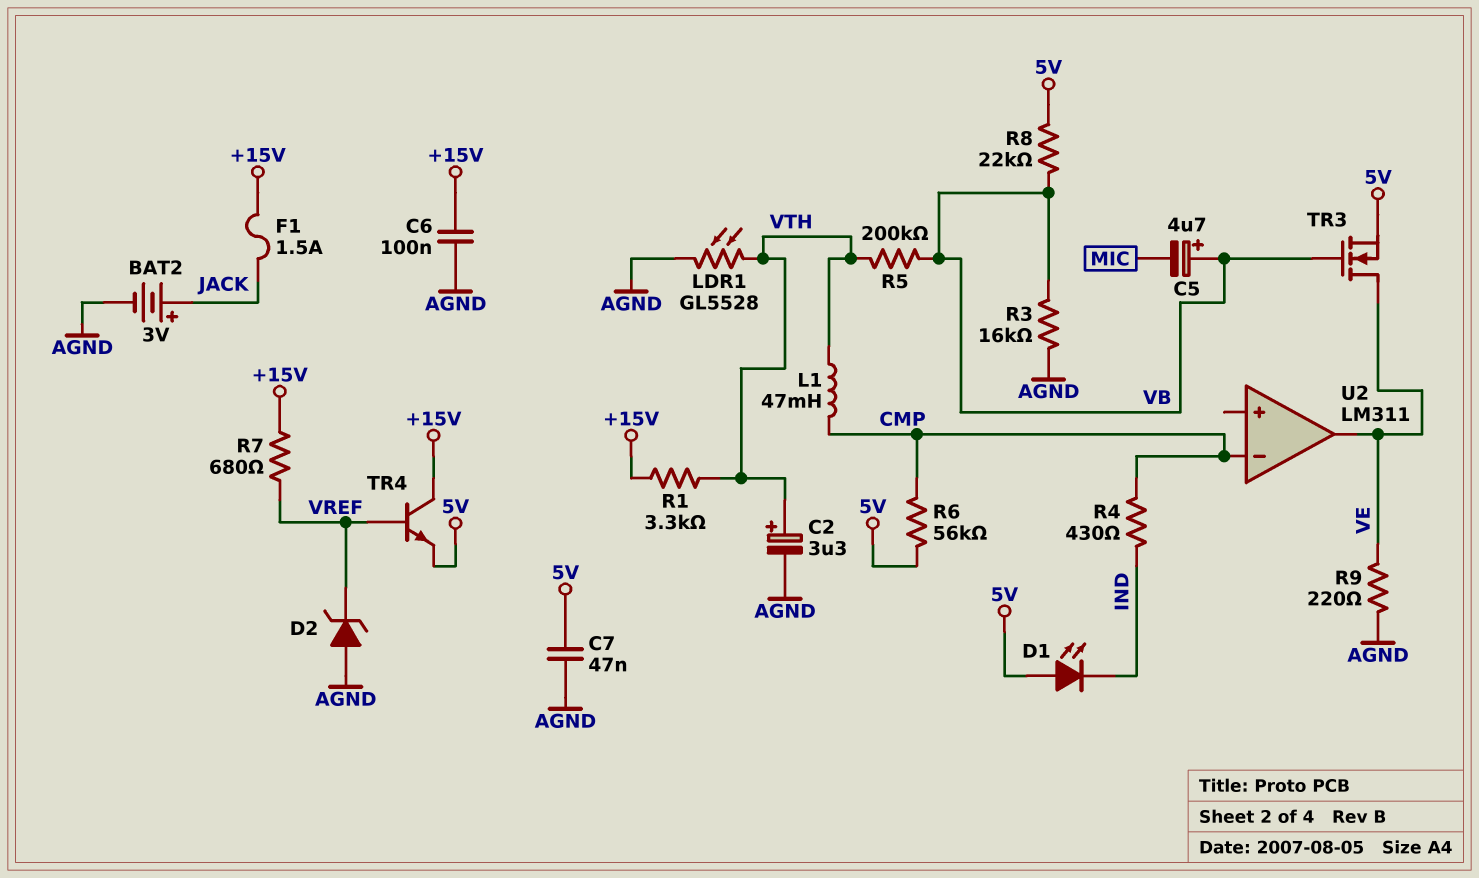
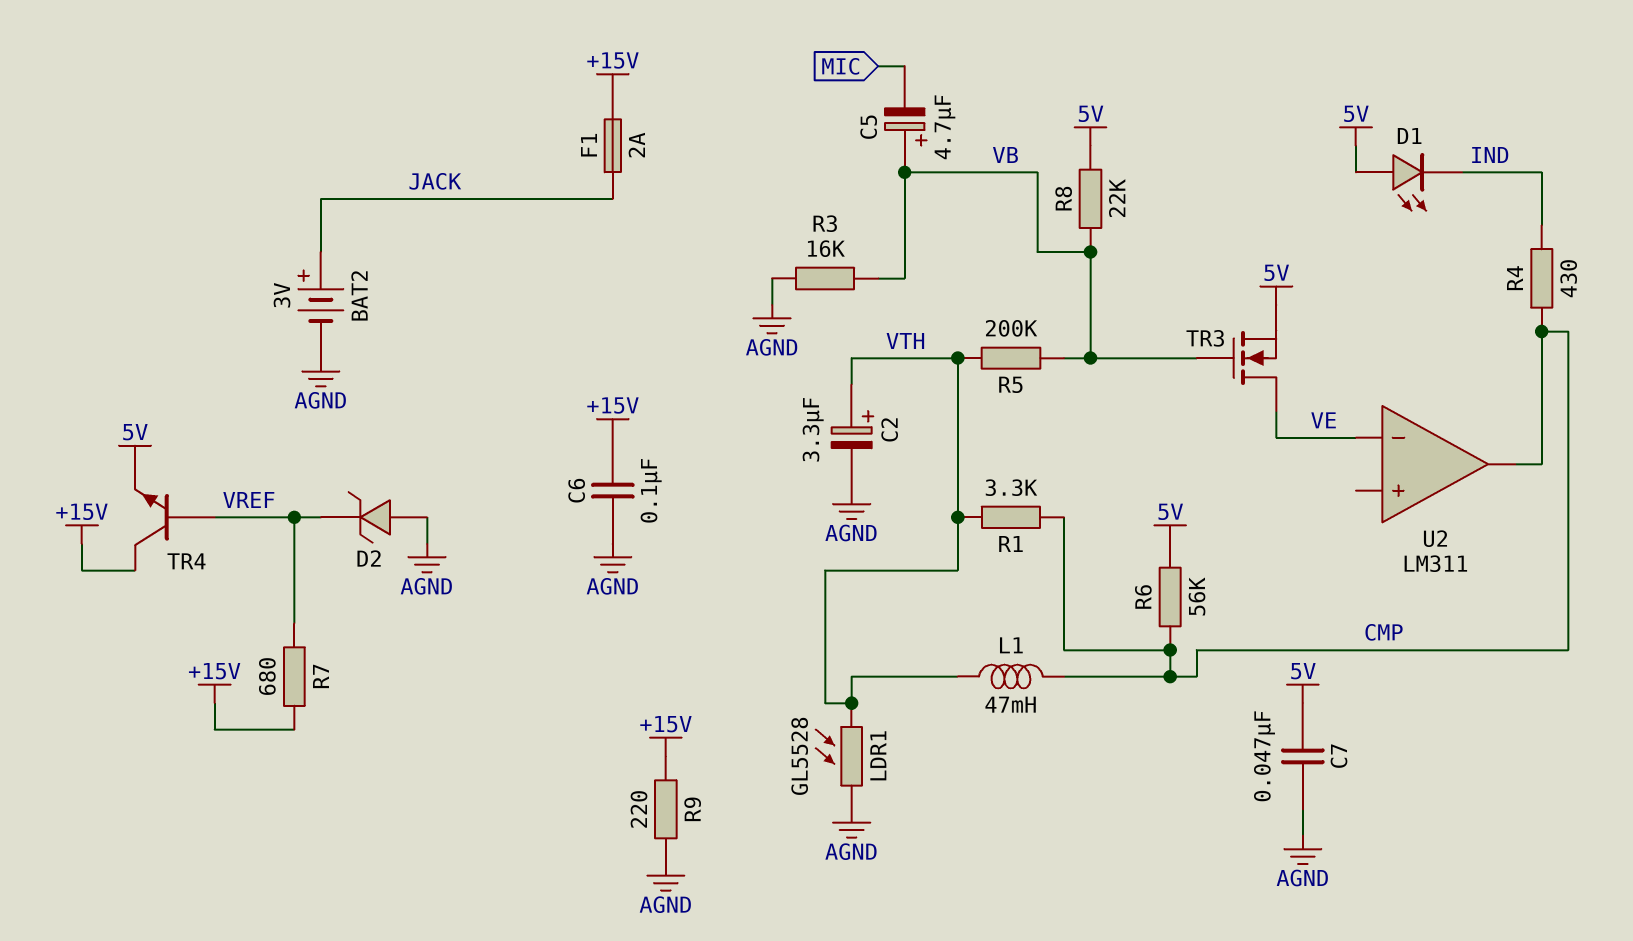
F1: 1.5A (+15V, JACK) -> 2A (+15V, JACK)
R1: 3.3k (+15V, VTH) -> 3.3k (CMP, VTH)
R9: 220 (AGND, VE) -> 220 (+15V, AGND)
U2 pin in-: CMP -> VE
U2 pin out: VE -> CMP

